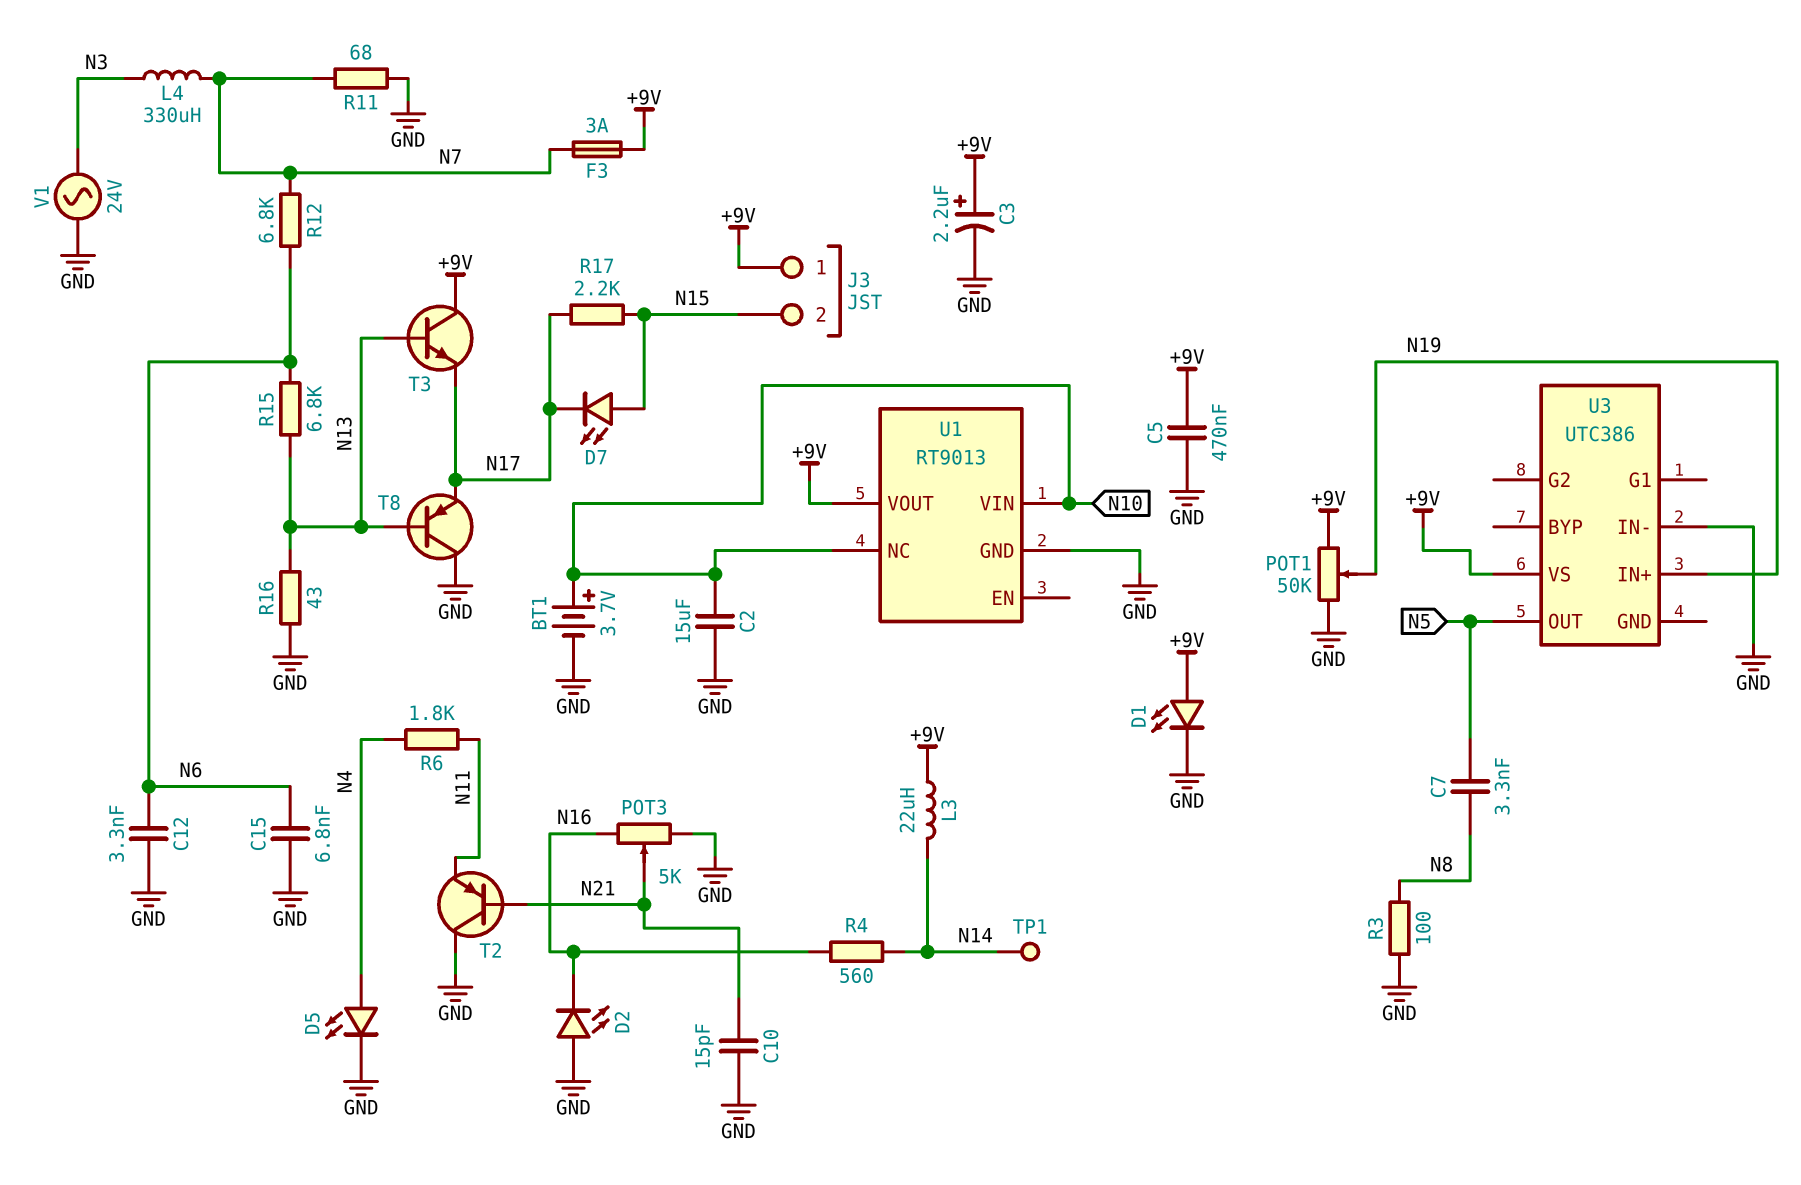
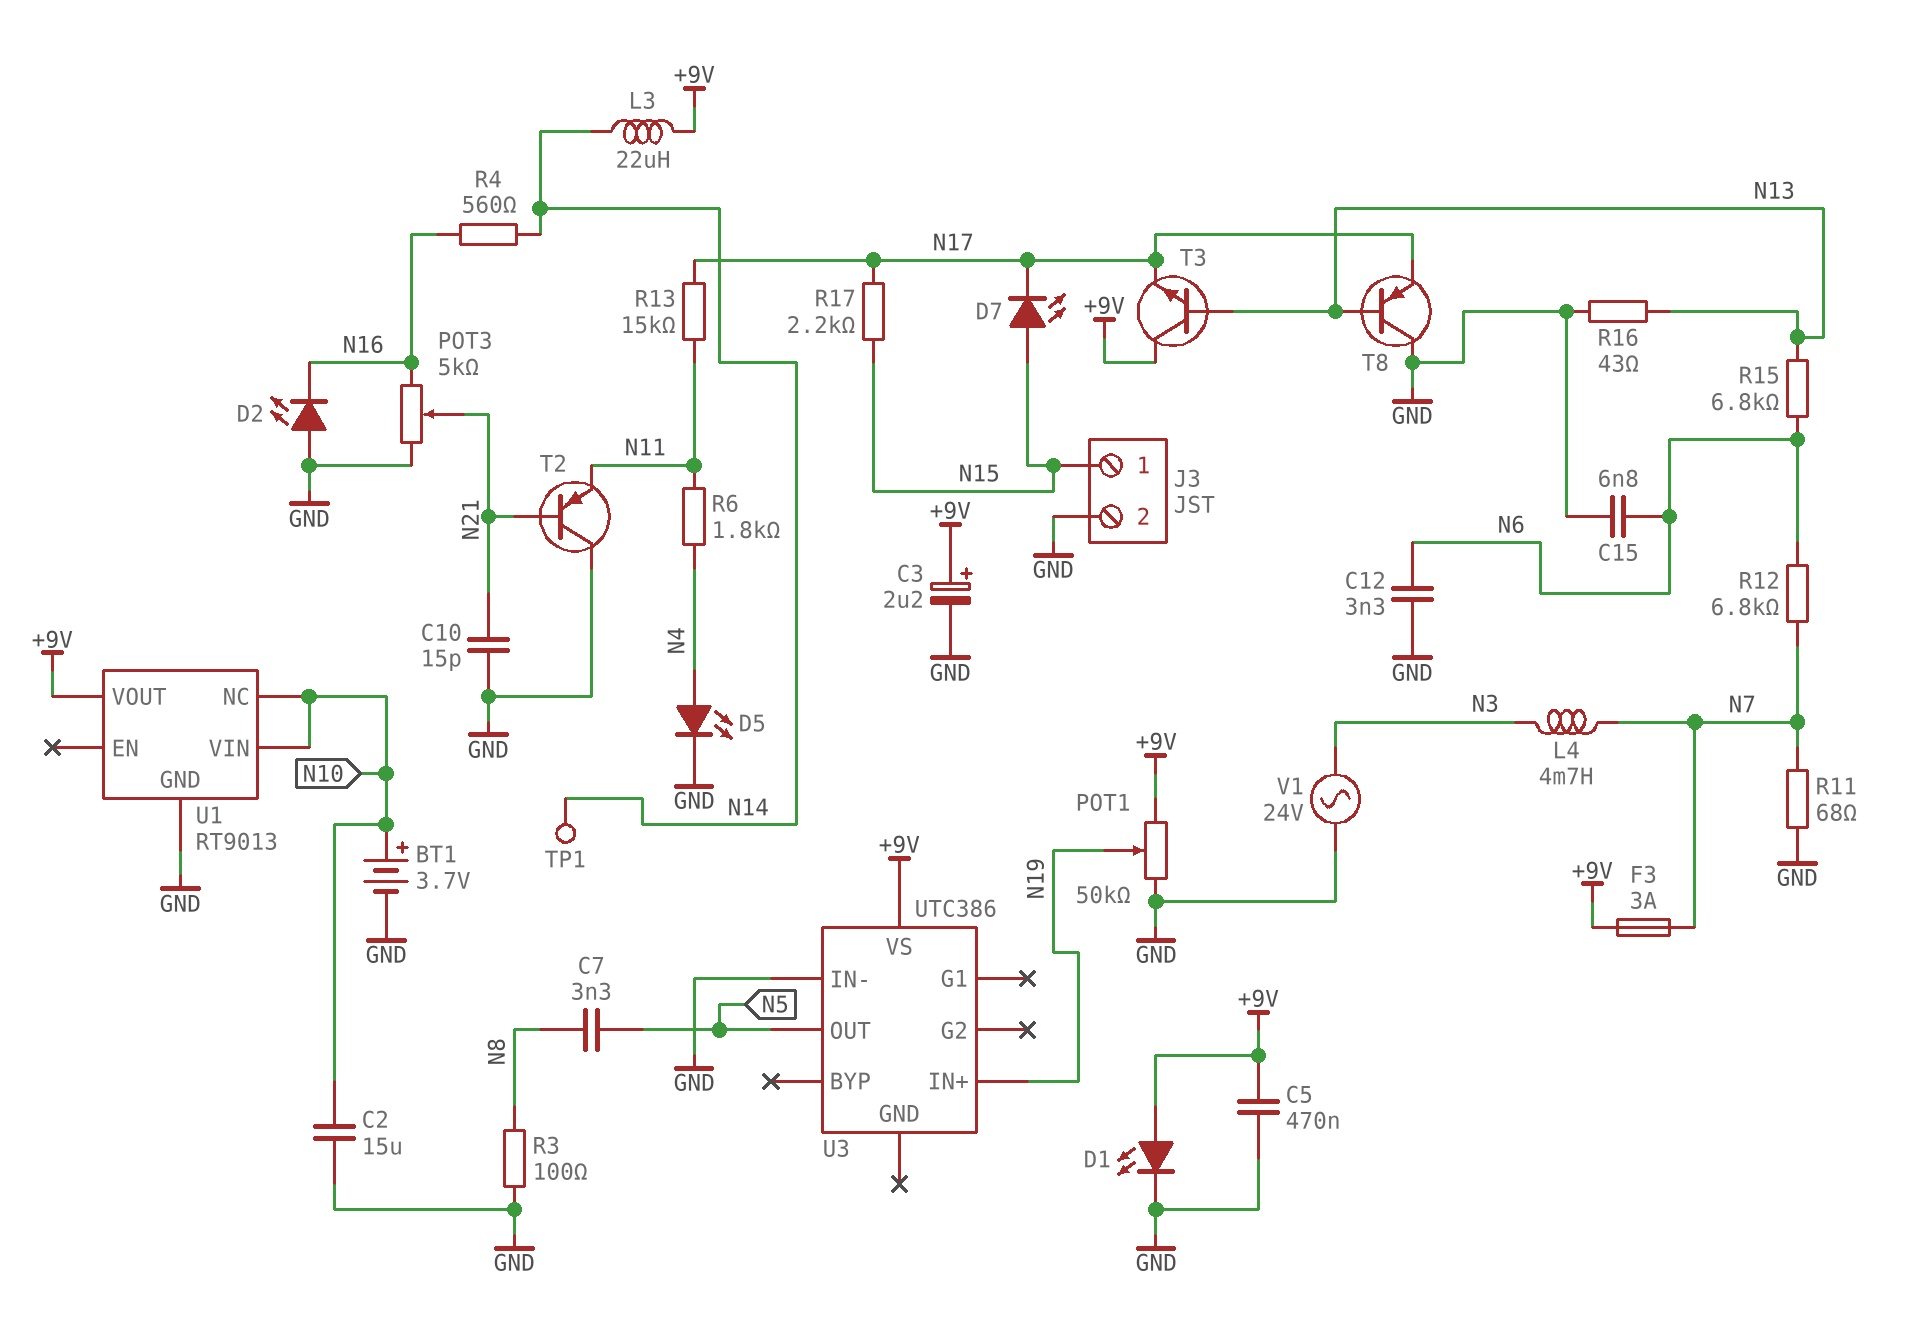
J3 pin 1: +9V -> N15
J3 pin 2: N15 -> GND
L4: 330uH (N3, N7) -> 4.7mH (N3, N7)
R13: none -> 15k (N11, N17)

